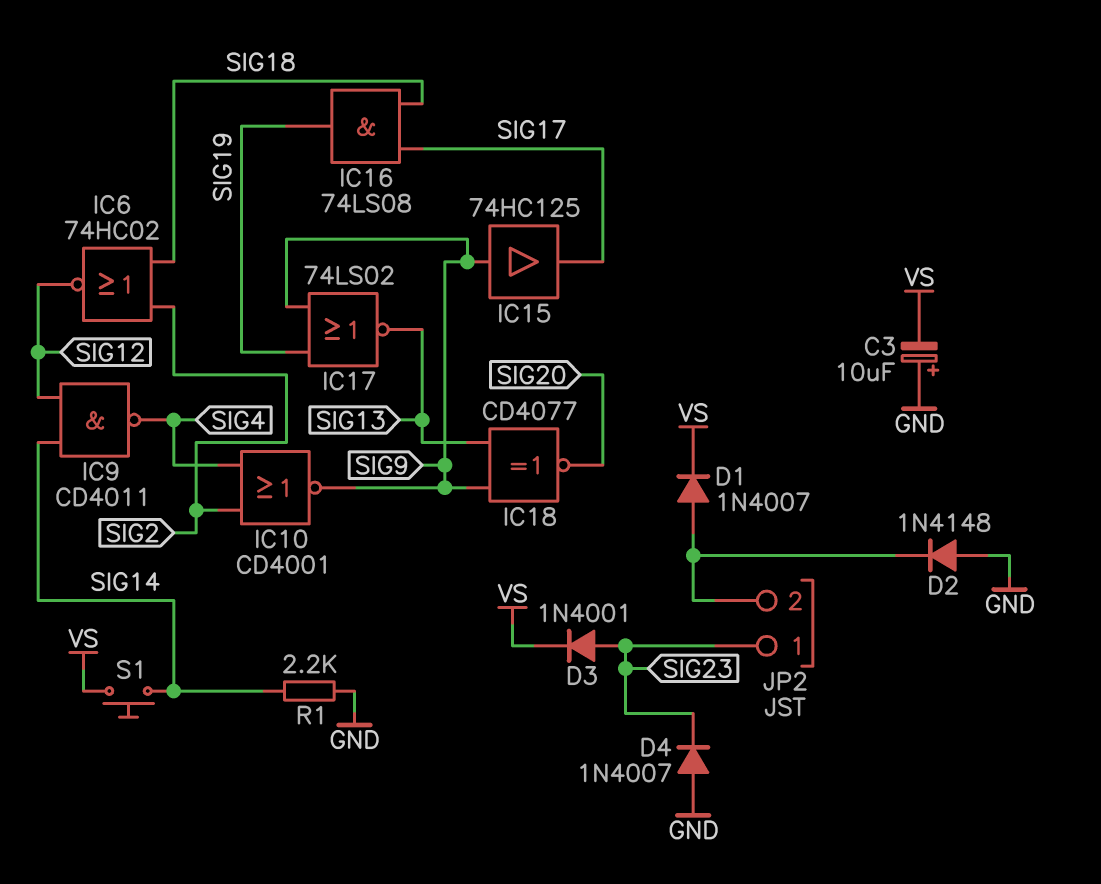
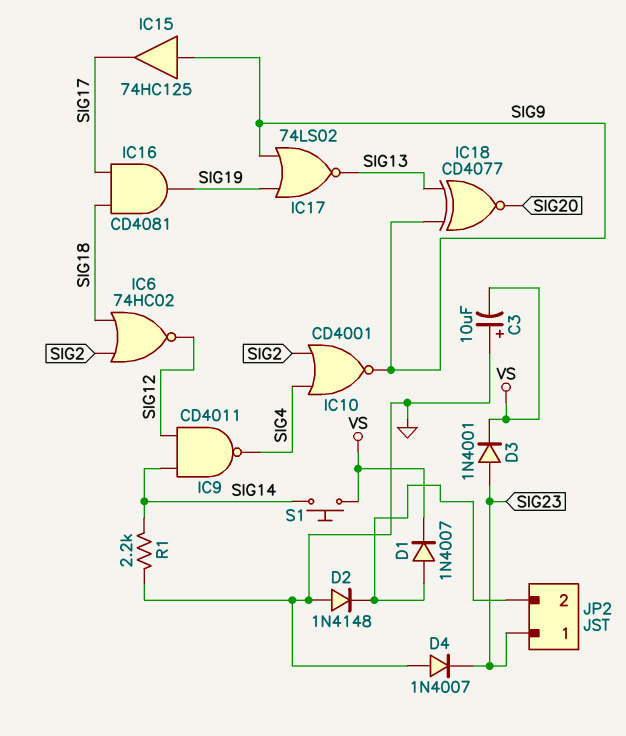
IC16: AND 74LS08 (in SIG17, in SIG18, out SIG19) -> AND CD4081 (in SIG17, in SIG18, out SIG19)

